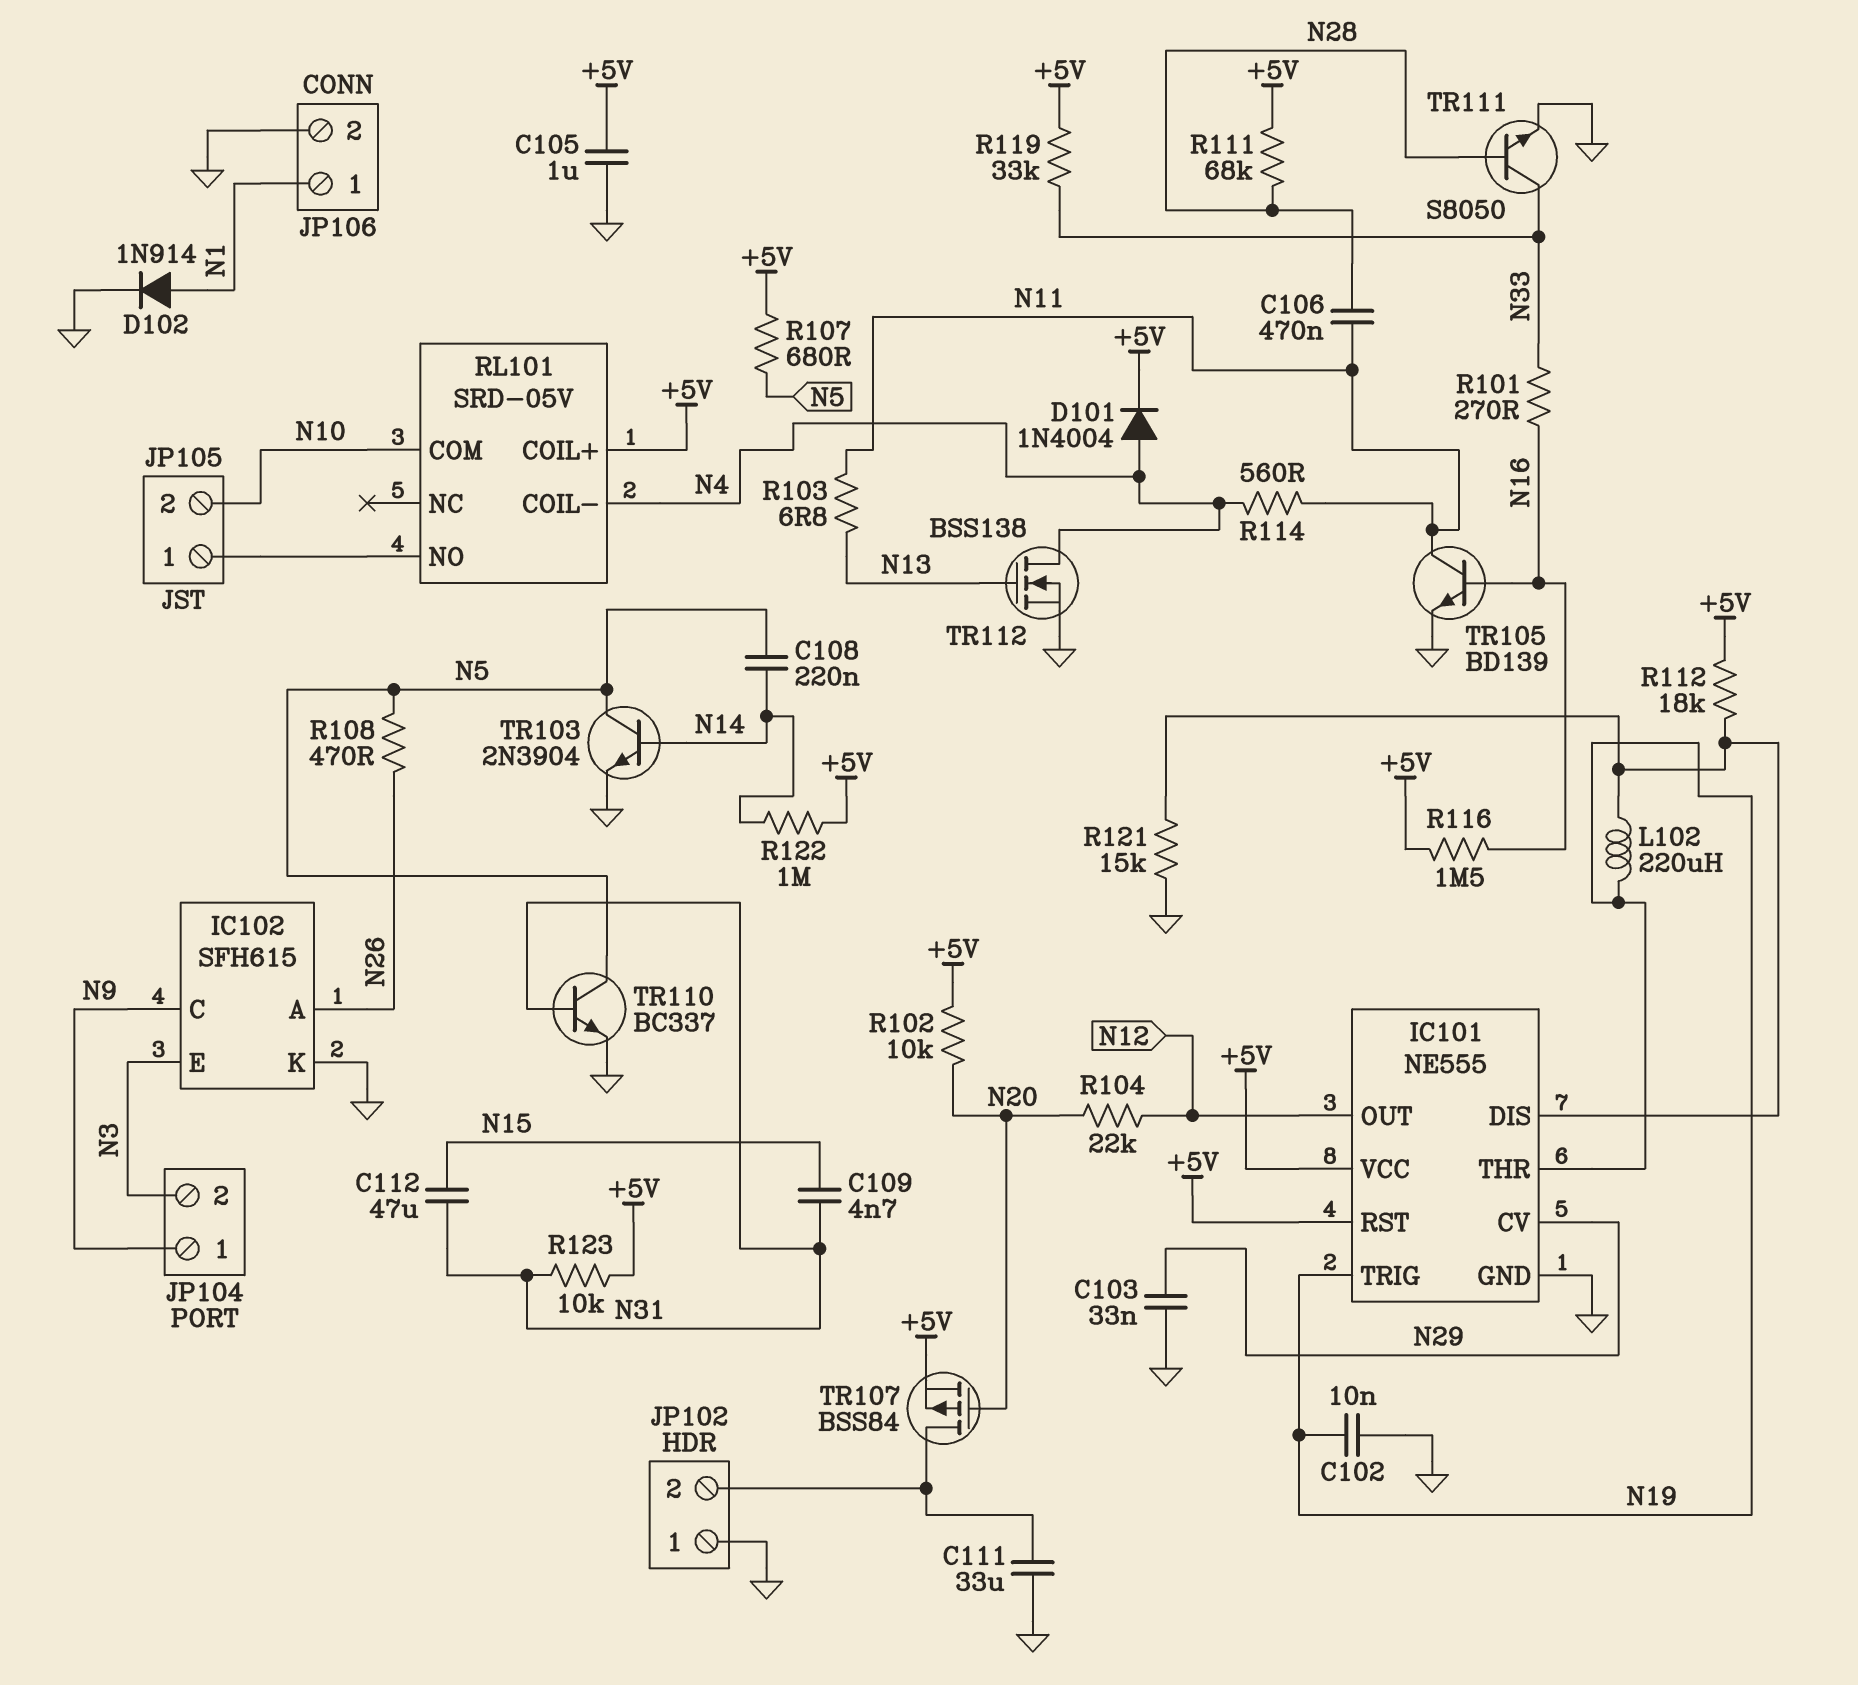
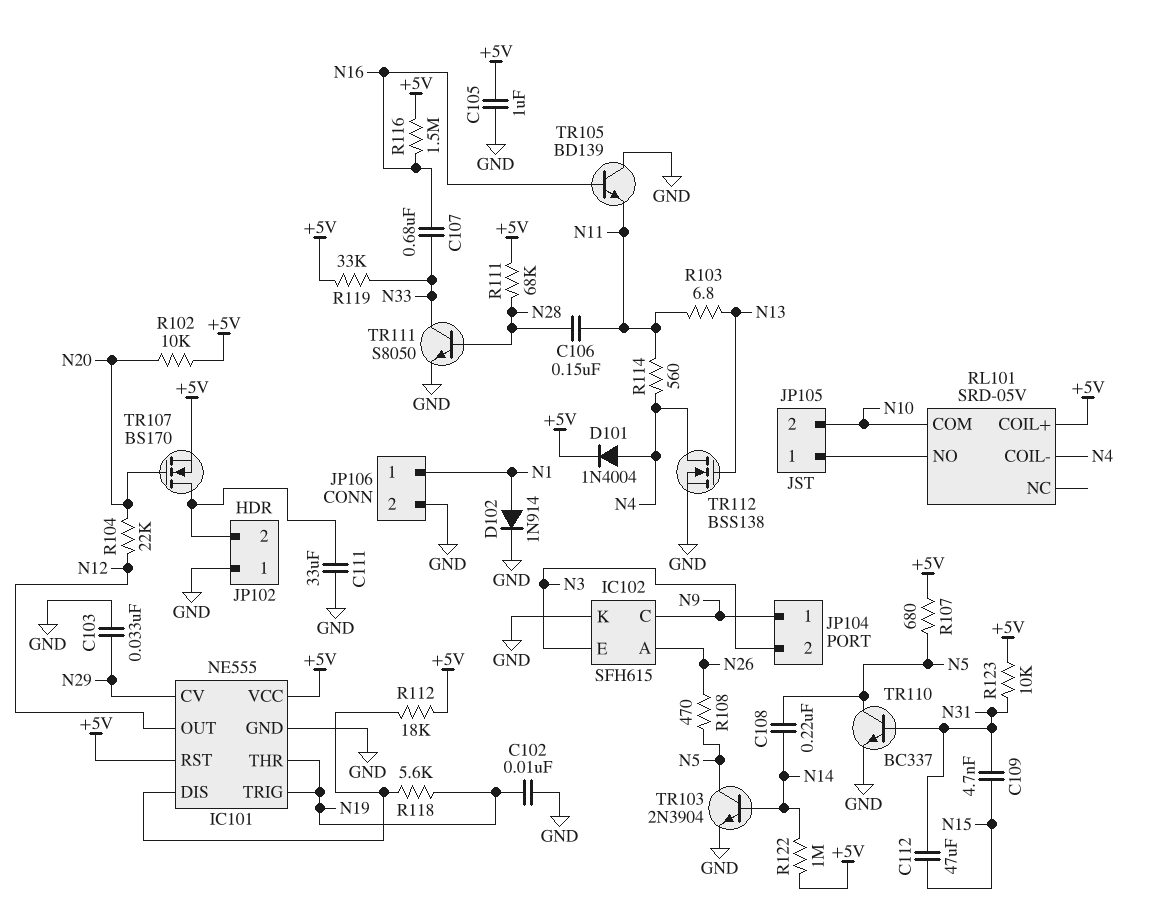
C106: 470nF (N11, N28) -> 150nF (N11, N28)
C107: none -> 680nF (N16, N33)
L102: 220uH (IC101/DIS, N19) -> none
R101: 270 (N16, N33) -> none
R118: none -> 5.6k (IC101/DIS, N19)
R121: 15k (GND, IC101/DIS) -> none
TR105: NPN BD139 (B N16, C N11, E GND) -> NPN BD139 (B N16, C GND, E N11)
TR107: PMOS BSS84 (G N20, D JP102/2, S +5V) -> NMOS BS170 (G N20, D JP102/2, S +5V)

